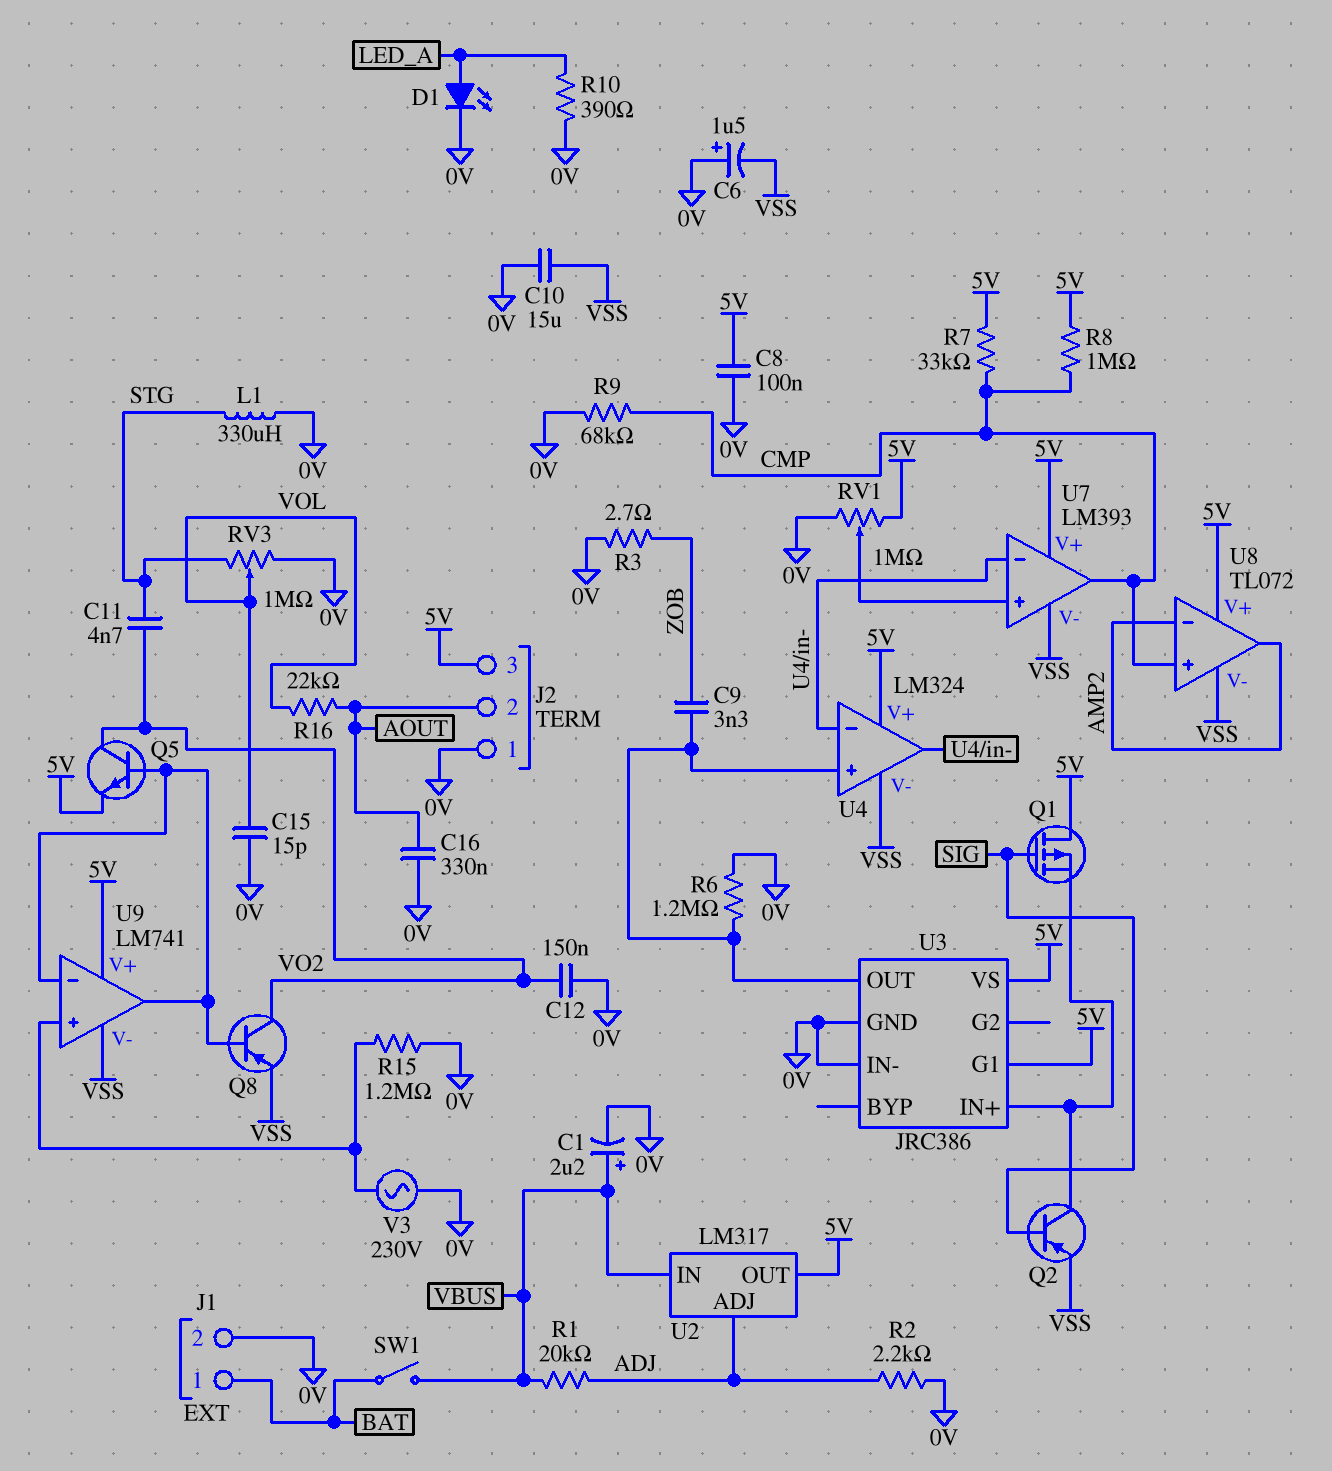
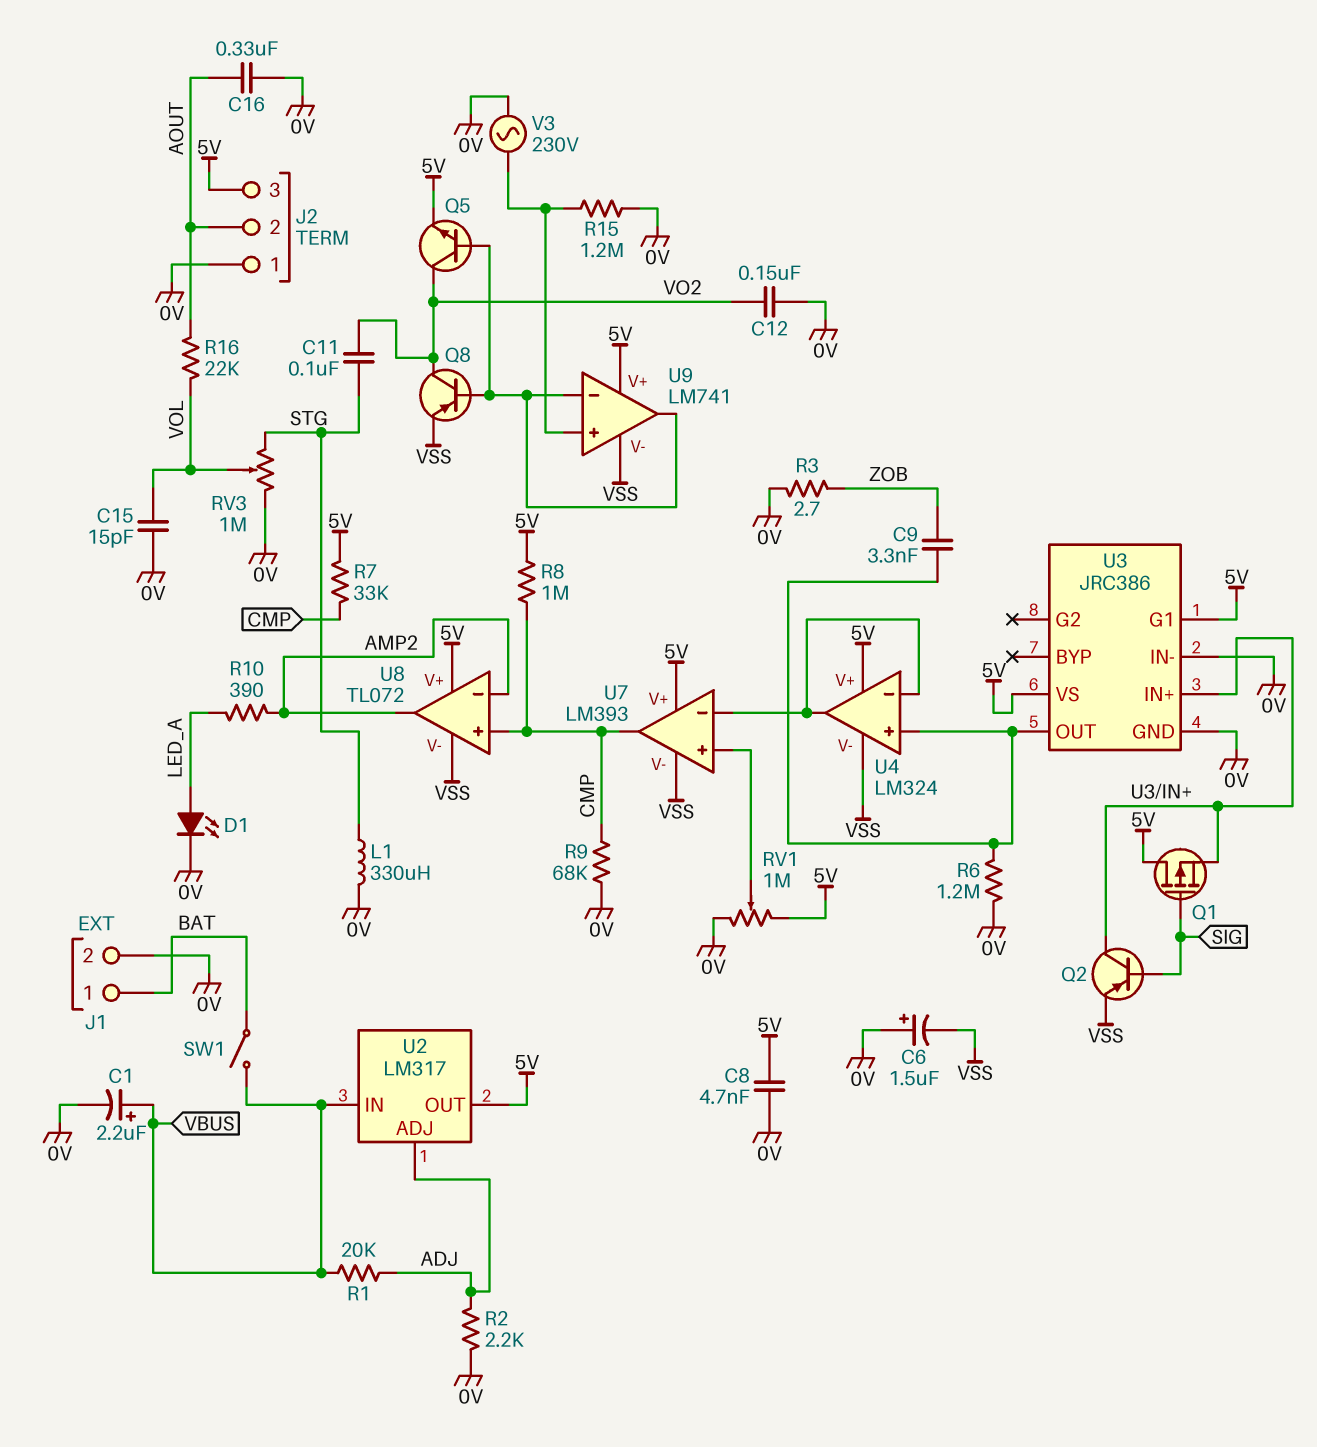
C8: 100nF (0V, 5V) -> 4.7nF (0V, 5V)
C10: 15uF (0V, VSS) -> none
C11: 4.7nF (STG, VO2) -> 100nF (STG, VO2)
R10: 390 (0V, LED_A) -> 390 (AMP2, LED_A)

